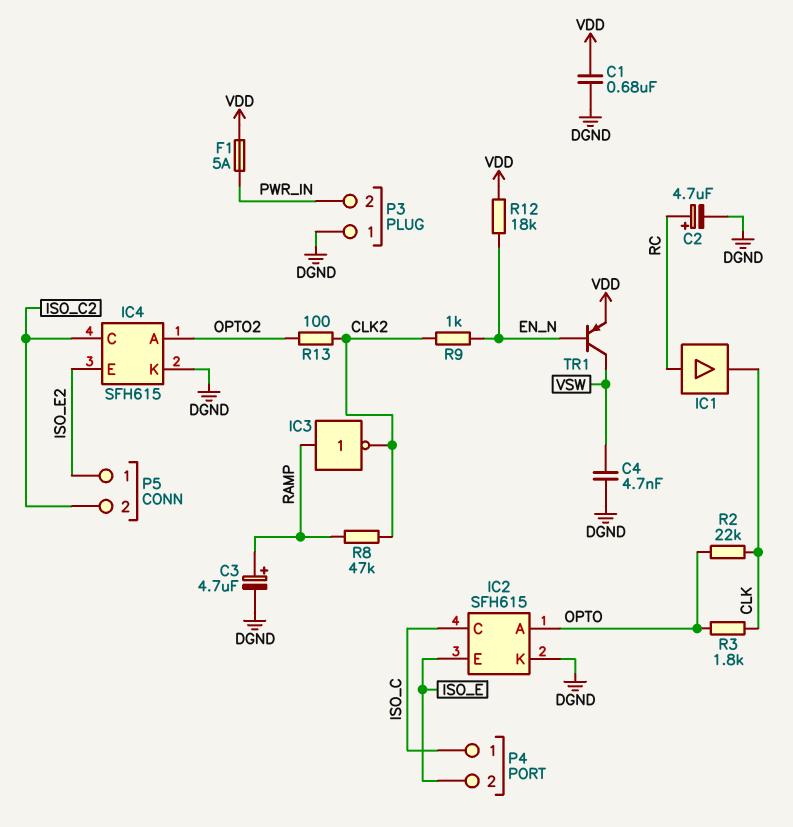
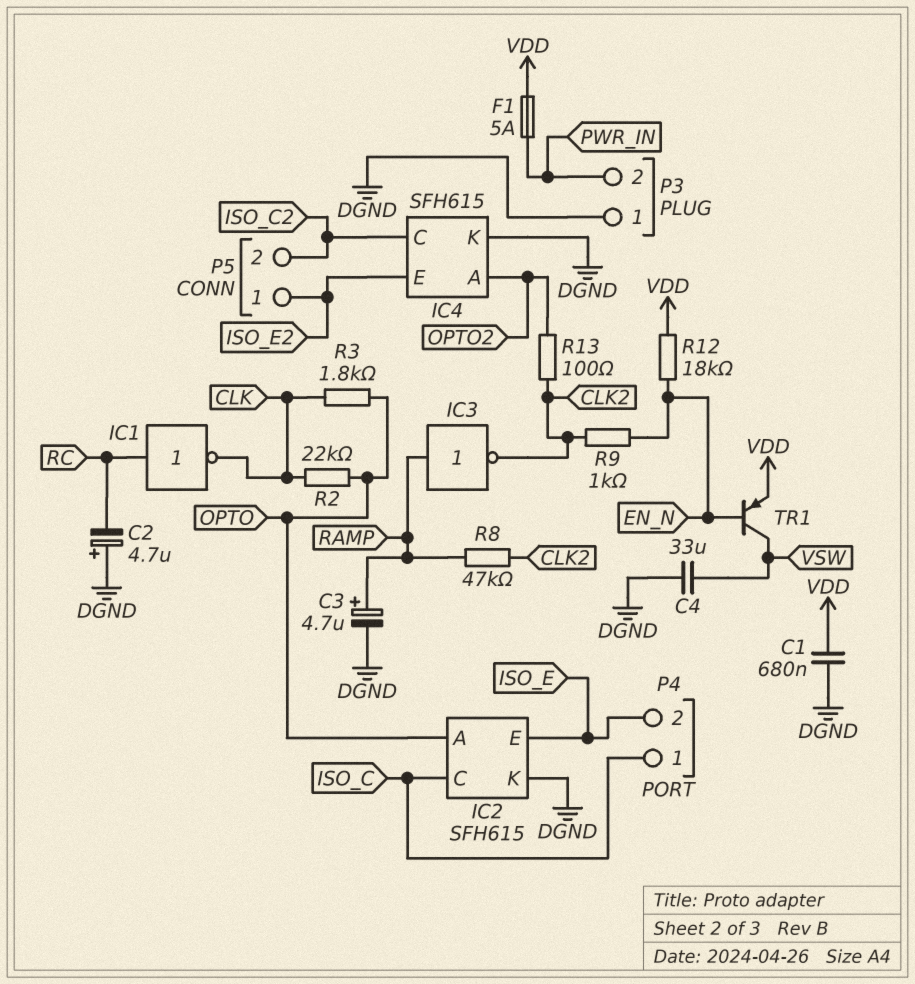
C2: 4.7uF (plus RC, minus DGND) -> 4.7uF (plus DGND, minus RC)
C4: 4.7nF (DGND, VSW) -> 33uF (DGND, VSW)
IC1: buffer (in RC, out CLK) -> NOT (in RC, out CLK)

